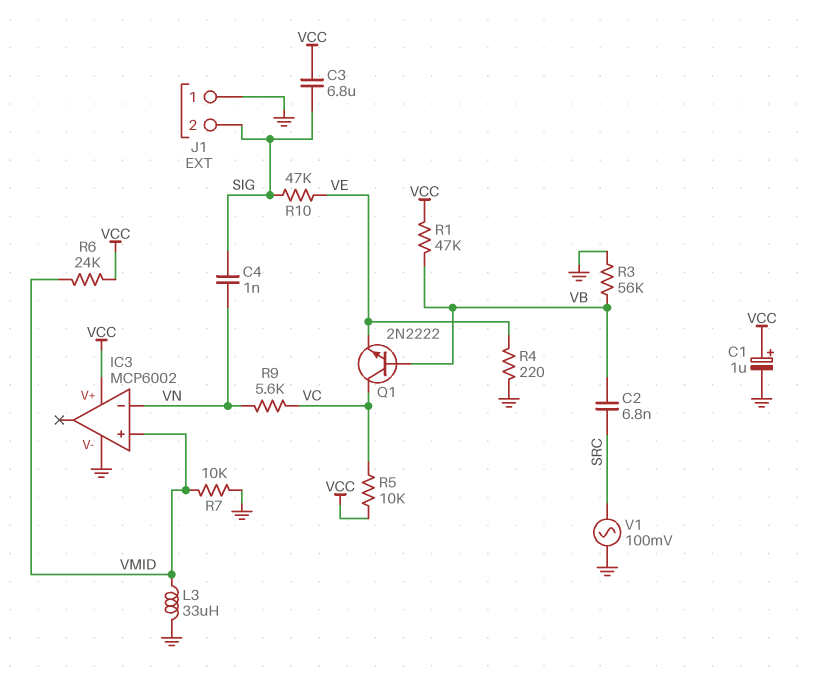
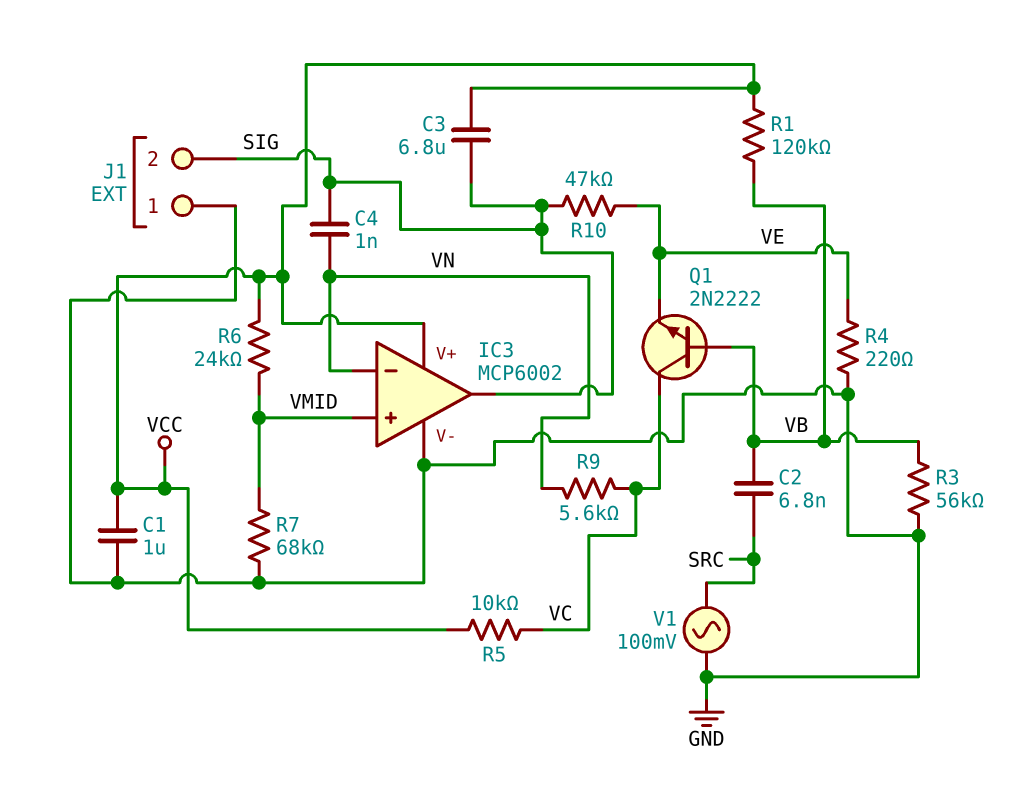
C1: 1uF (plus VCC, minus GND) -> 1uF (GND, VCC)
IC3 pin out: none -> SIG
L3: 33uH (GND, VMID) -> none
R1: 47k (VB, VCC) -> 120k (VB, VCC)
R7: 10k (GND, VMID) -> 68k (GND, VMID)

